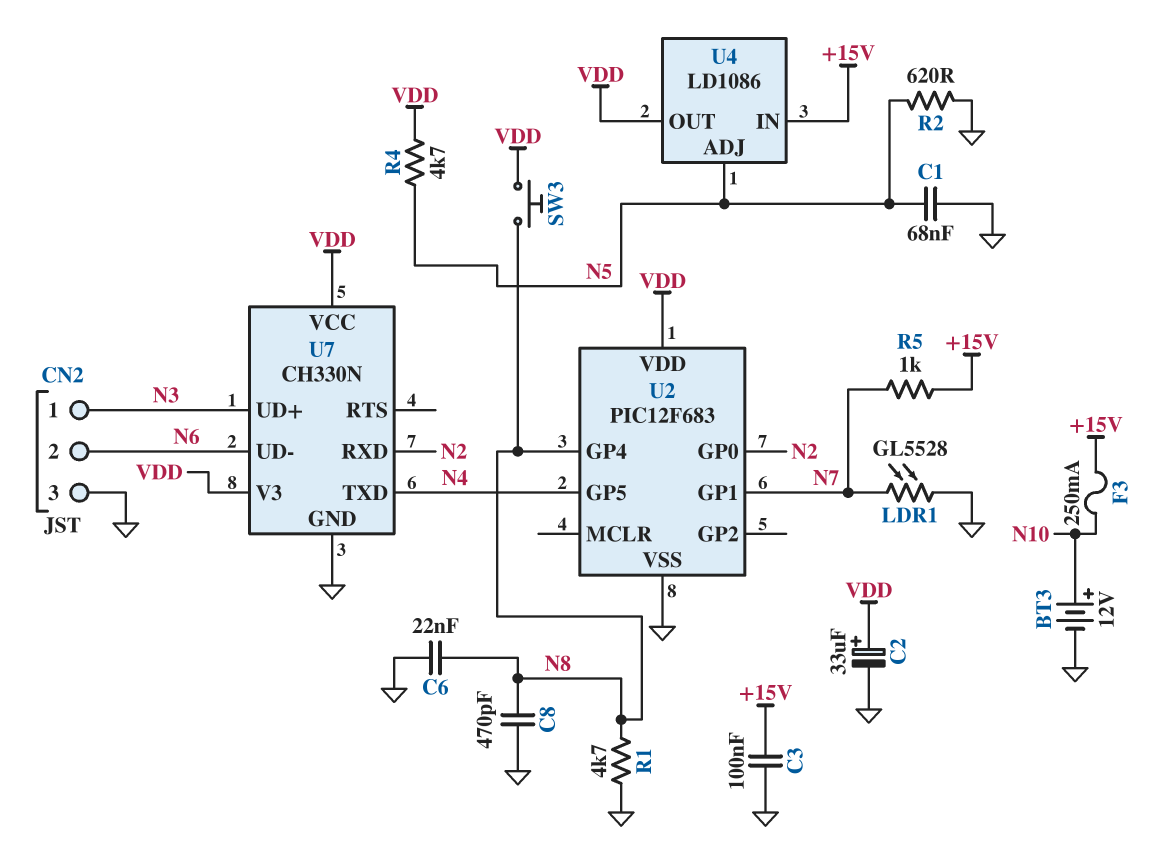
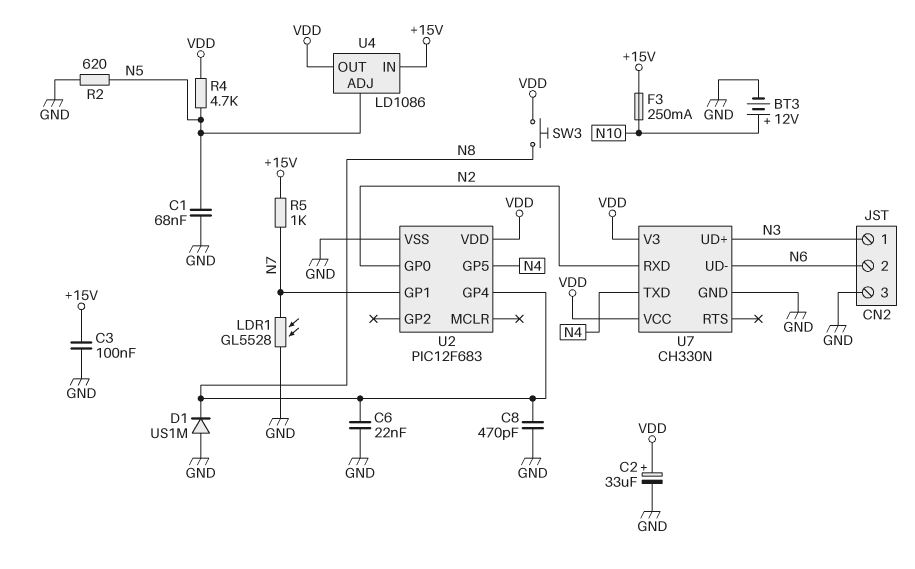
D1: none -> diode US1M (A GND, K N8)
R1: 4.7k (GND, N8) -> none

